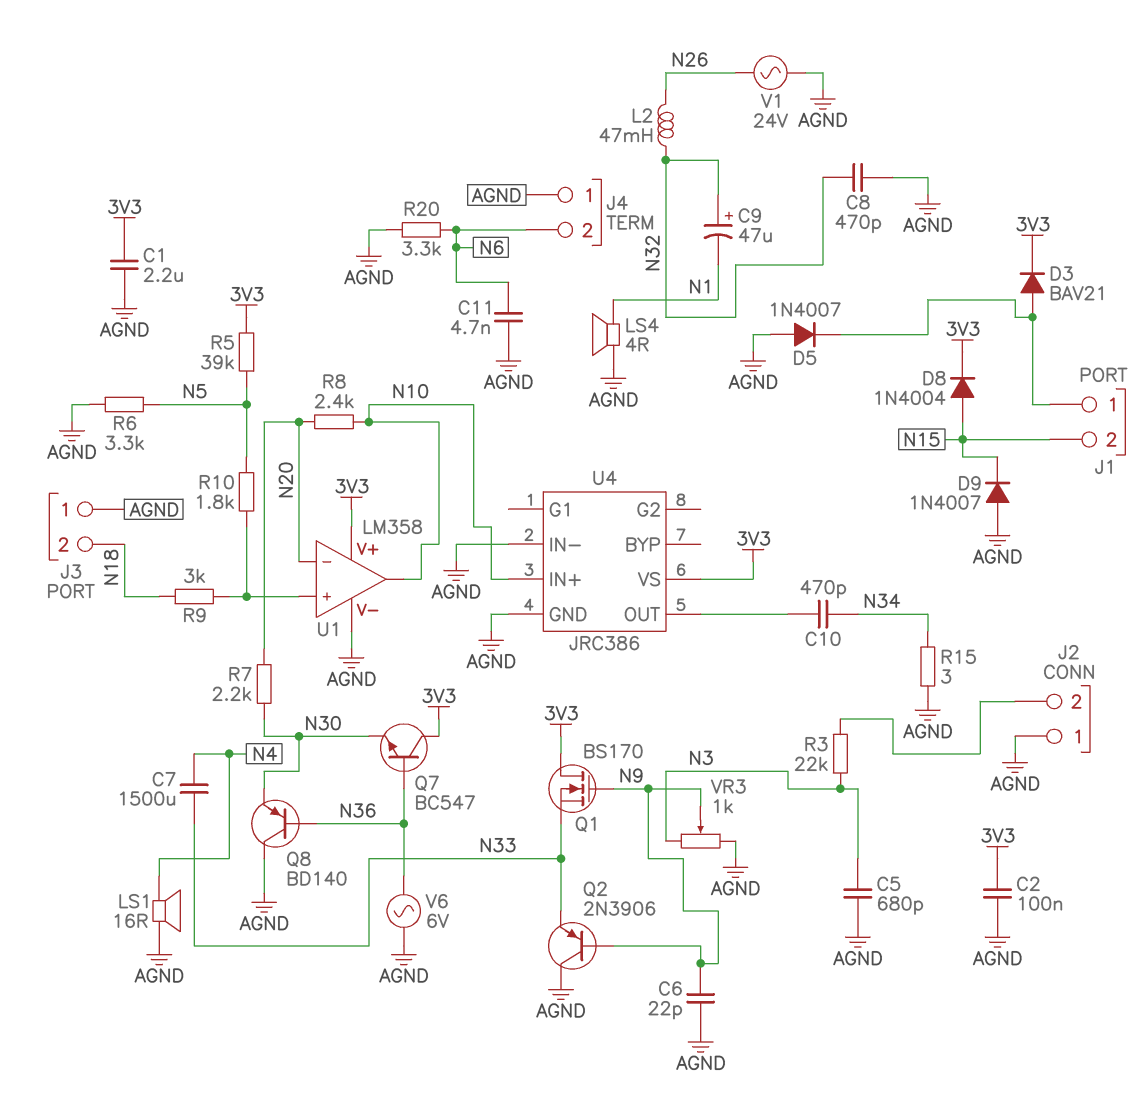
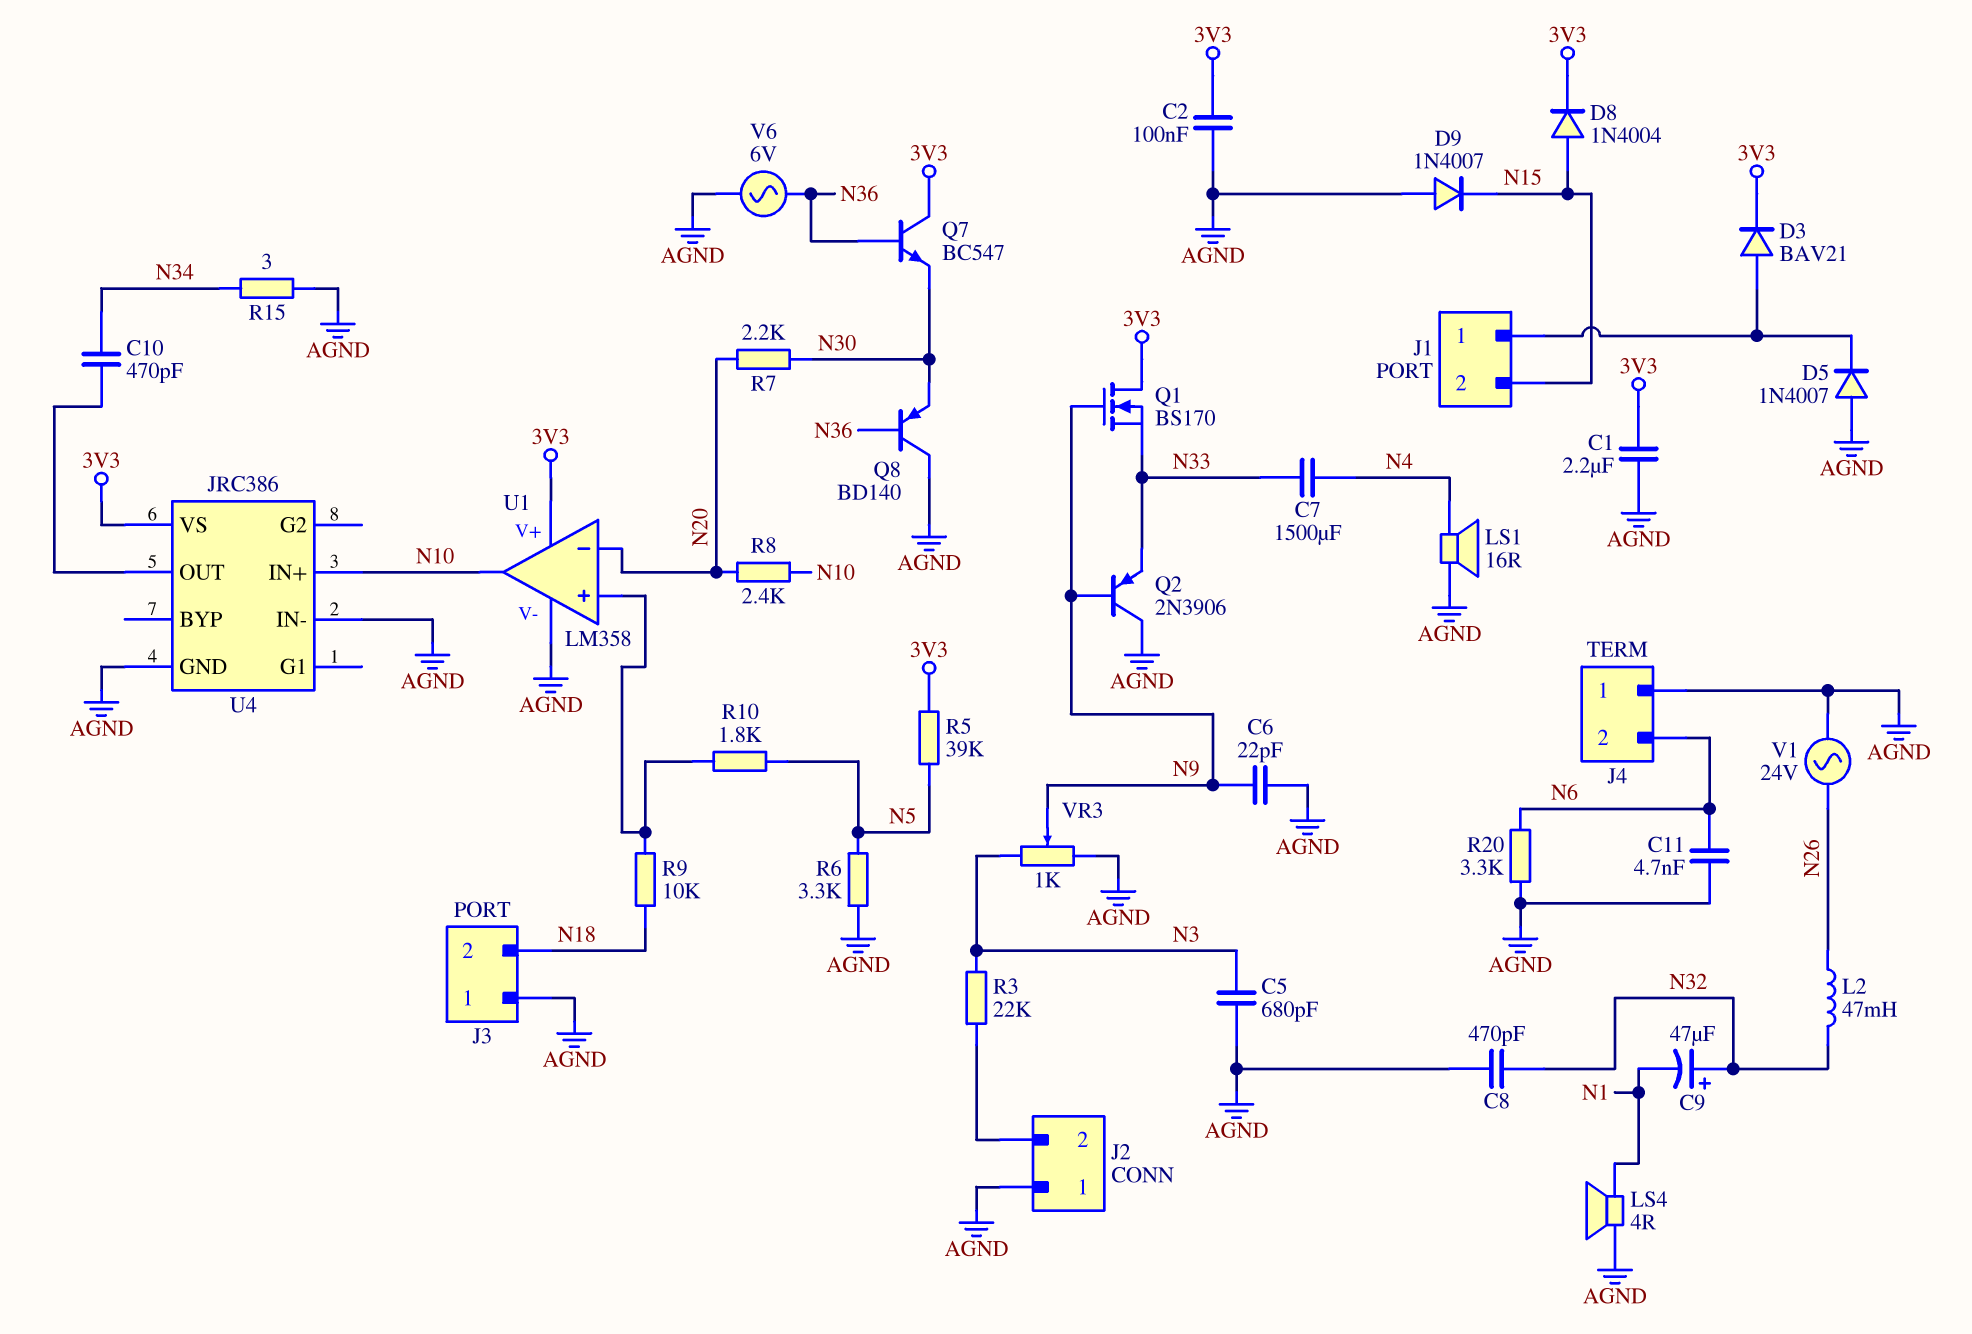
R9: 3k (N18, U1/in+) -> 10k (N18, U1/in+)

